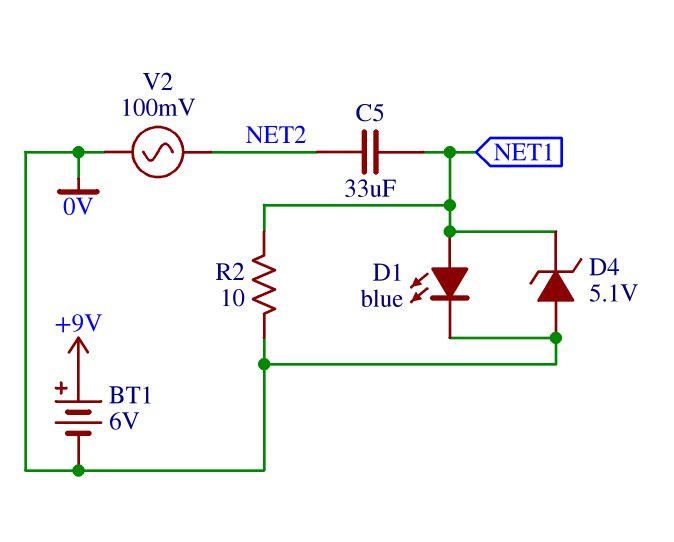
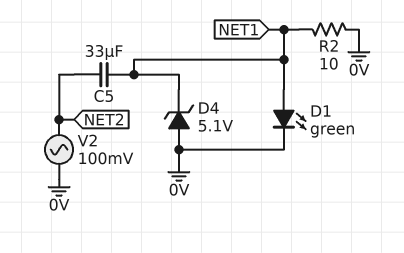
BT1: 6V (plus +9V, minus 0V) -> none
D1: LED blue (A NET1, K 0V) -> LED green (A NET1, K 0V)

